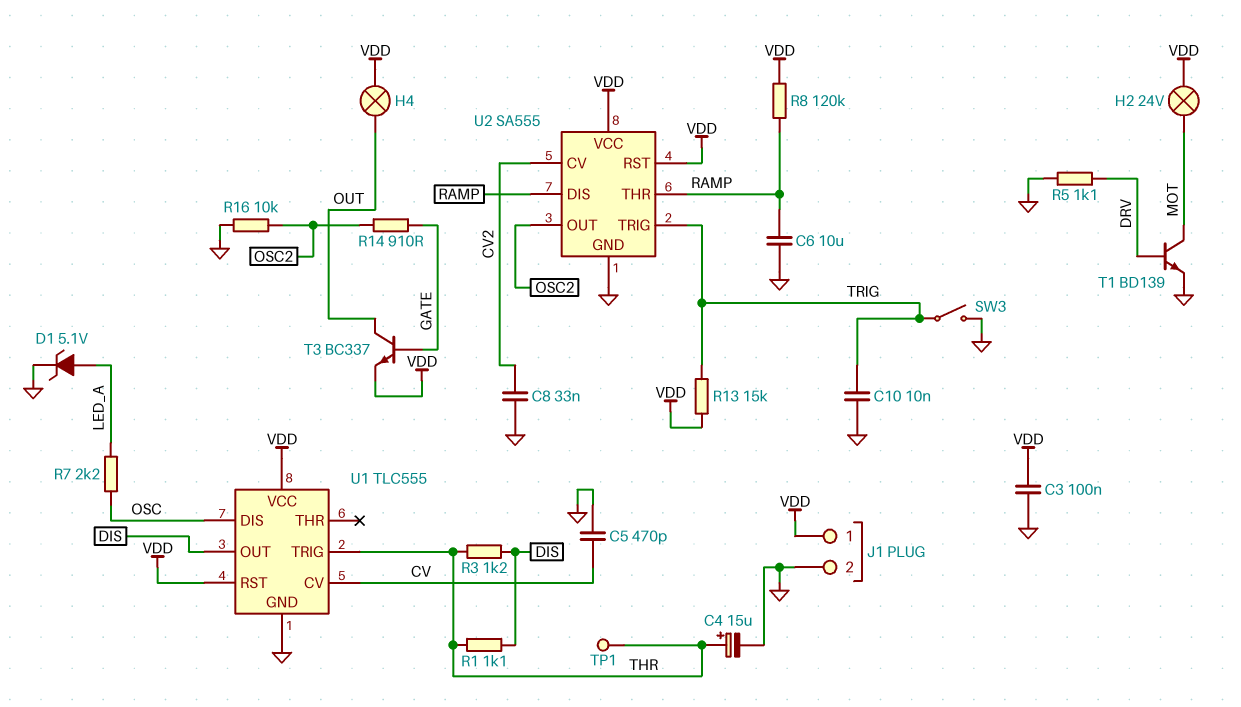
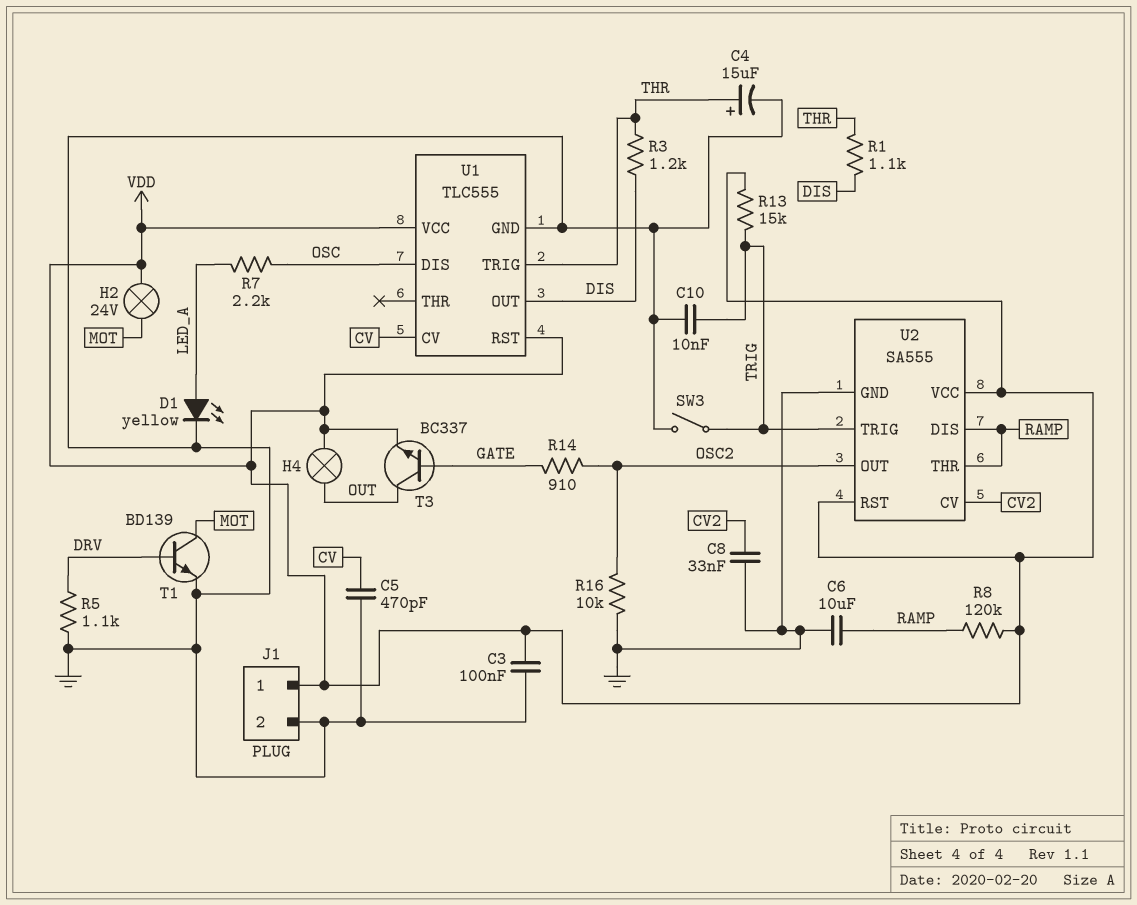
D1: zener 5.1V (A LED_A, K GND) -> LED yellow (A LED_A, K GND)
TP1: test point (THR) -> none

